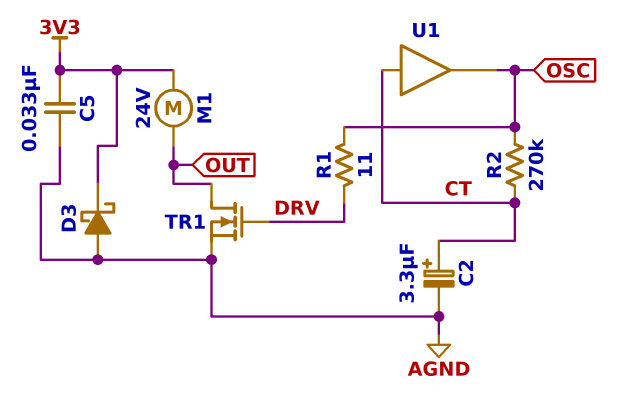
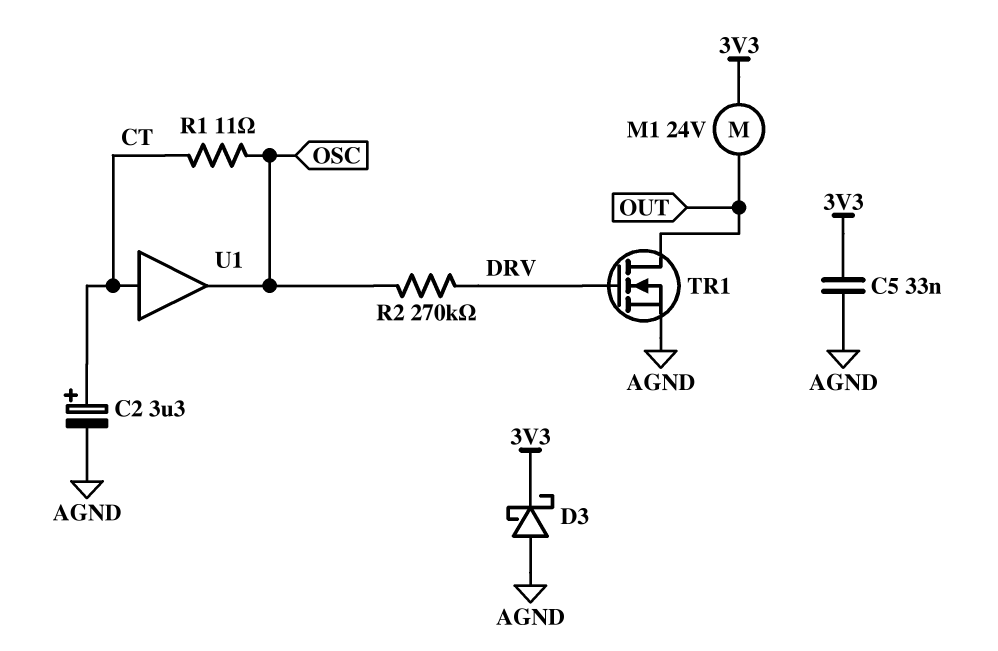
R1: 11 (DRV, OSC) -> 11 (CT, OSC)
R2: 270k (CT, OSC) -> 270k (DRV, OSC)

